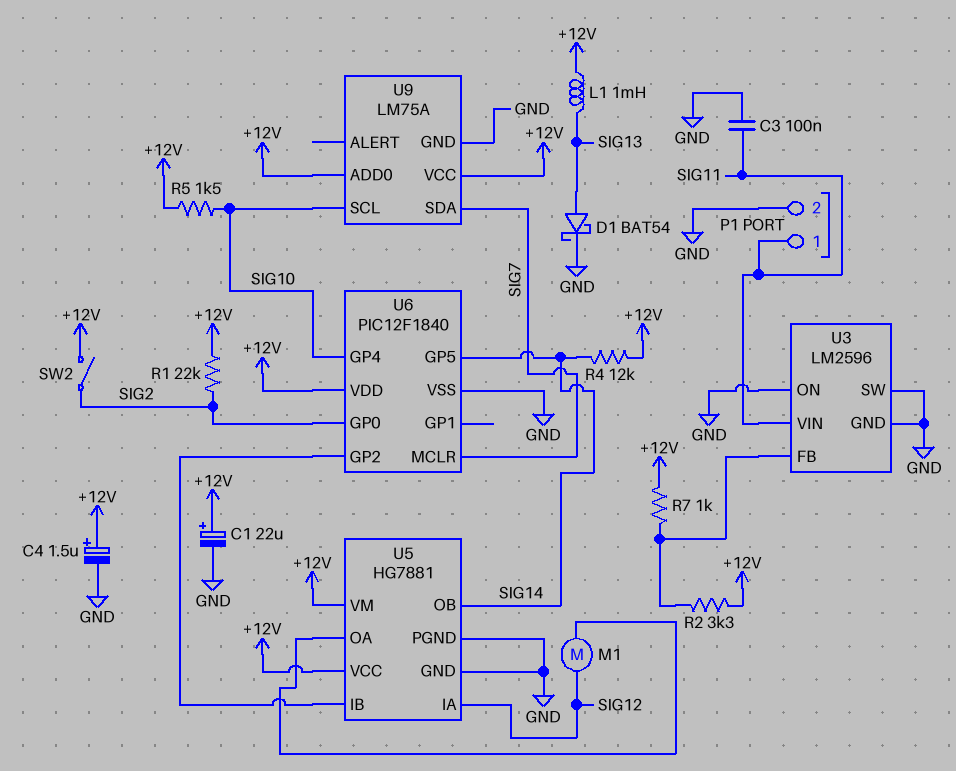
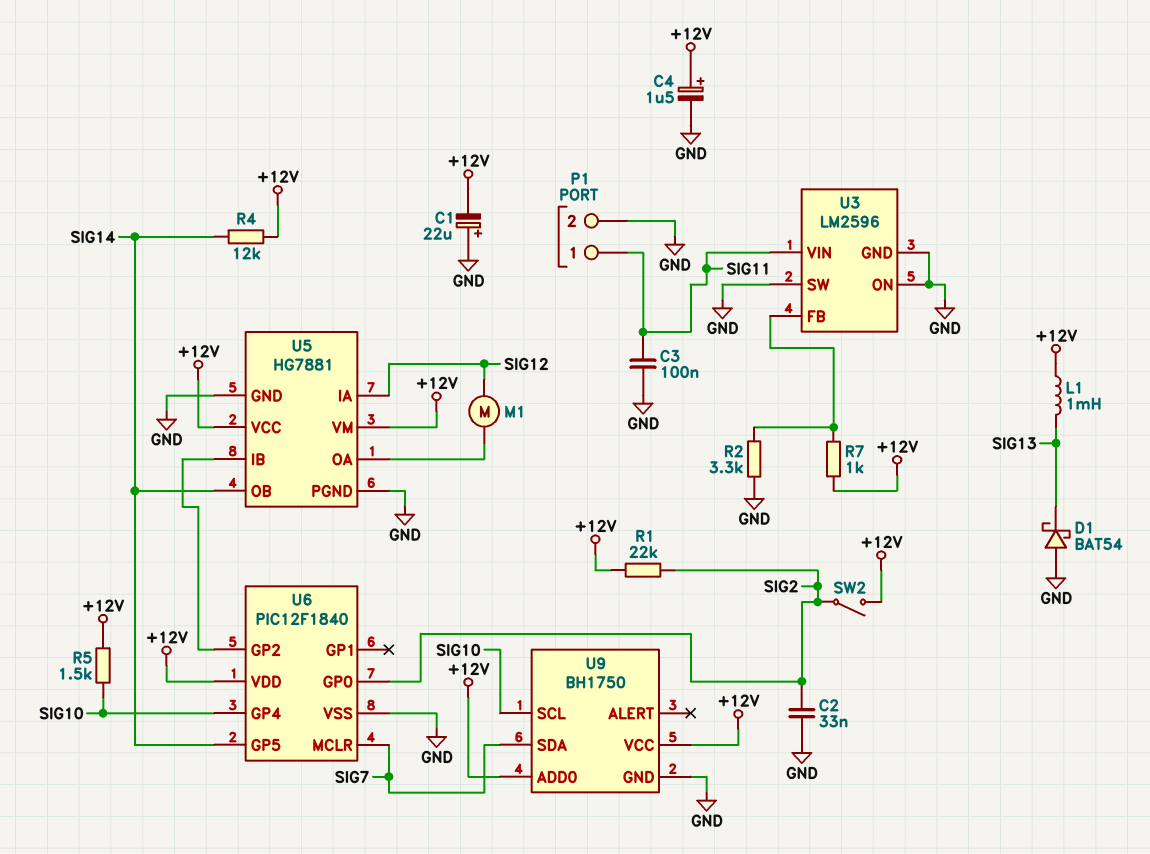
C1: 22uF (plus +12V, minus GND) -> 22uF (plus GND, minus +12V)
C2: none -> 33nF (GND, SIG2)
D1: schottky BAT54 (A SIG13, K GND) -> schottky BAT54 (A GND, K SIG13)
R2: 3.3k (+12V, U3/FB) -> 3.3k (GND, U3/FB)
U9: LM75A -> BH1750

